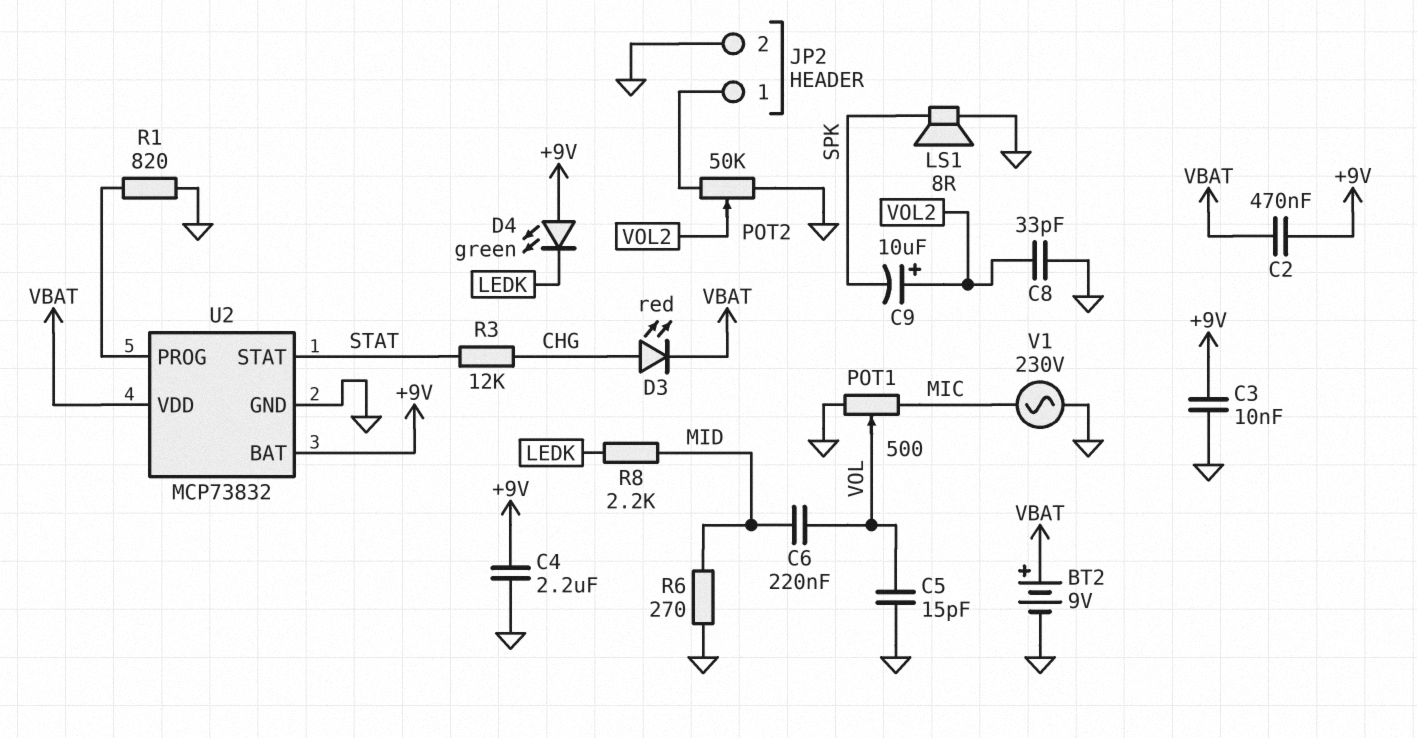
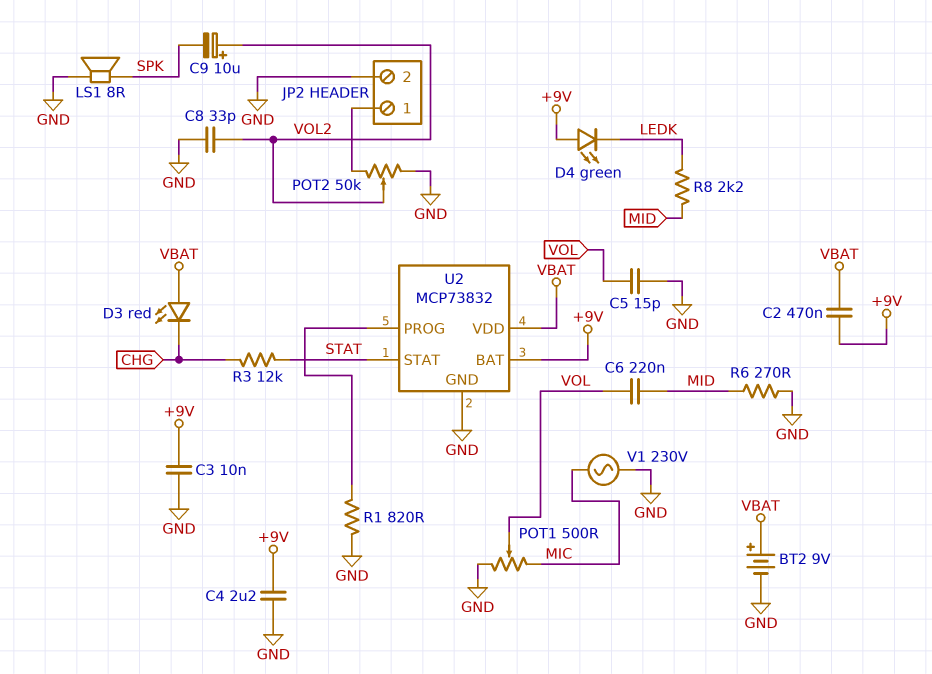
D3: LED red (A CHG, K VBAT) -> LED red (A VBAT, K CHG)

